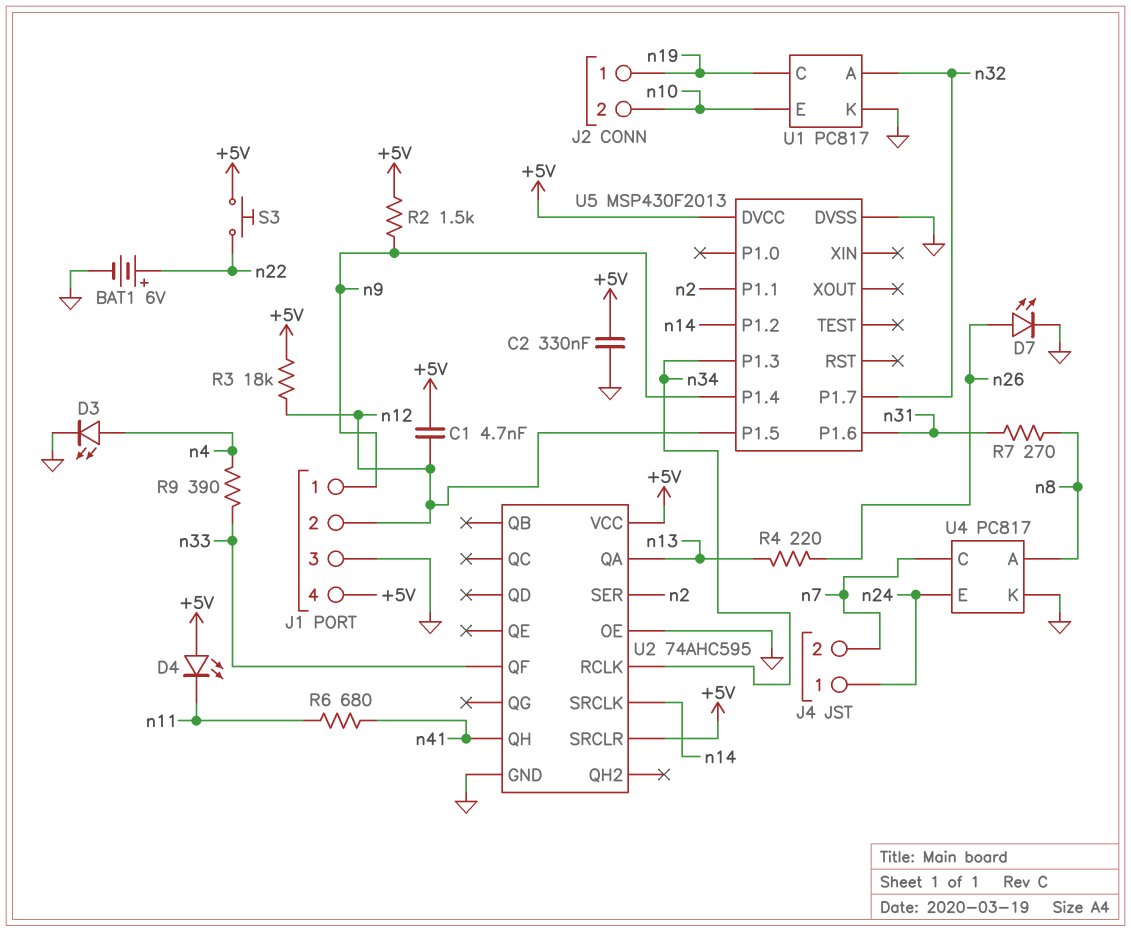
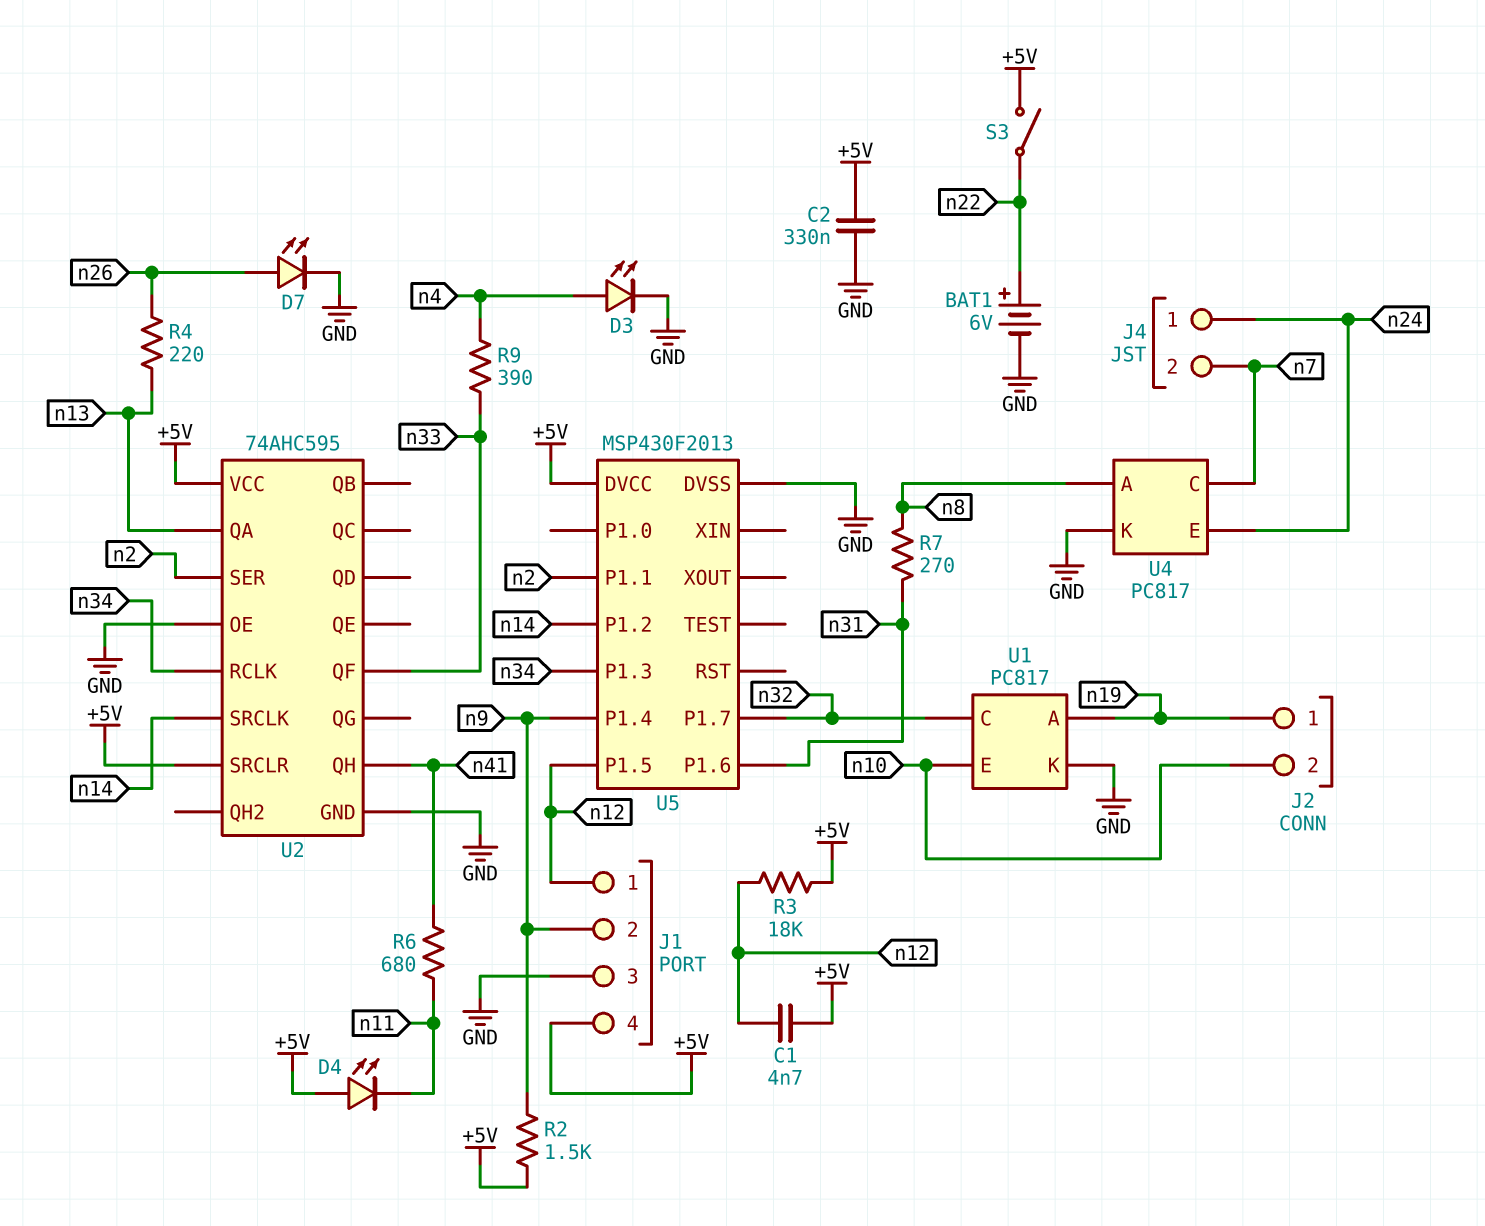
J1 pin 1: n9 -> n12
J1 pin 2: n12 -> n9
S3: button (+5V, n22) -> switch (+5V, n22)
U1 pin A: n32 -> n19
U1 pin C: n19 -> n32

